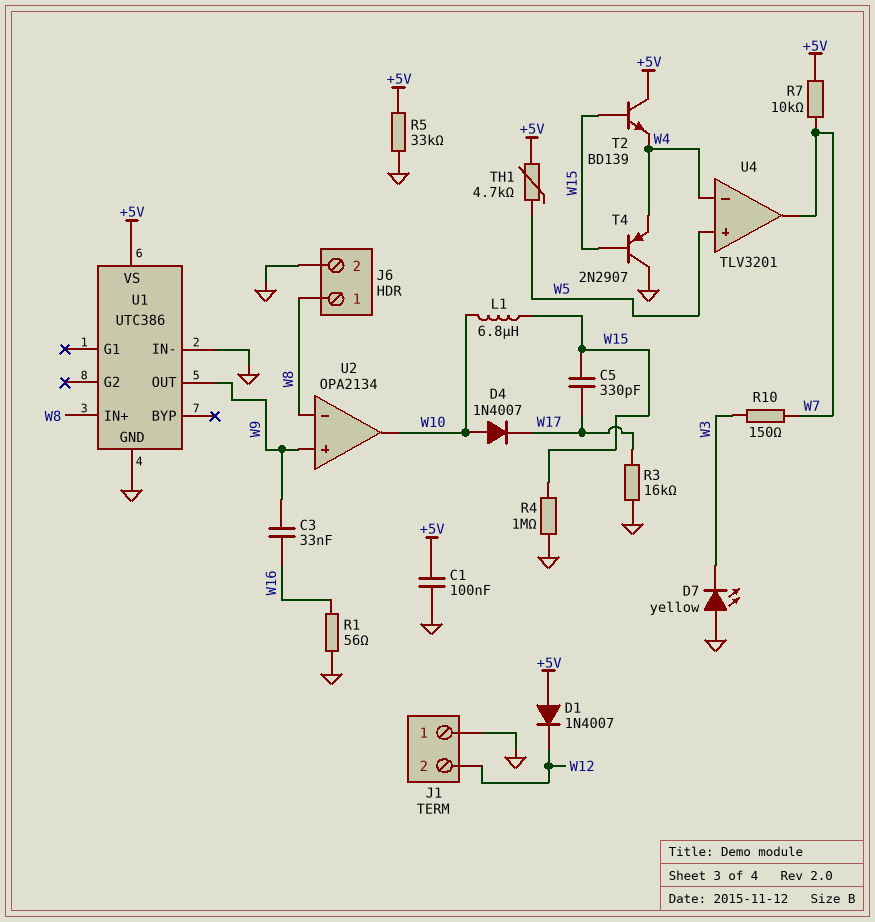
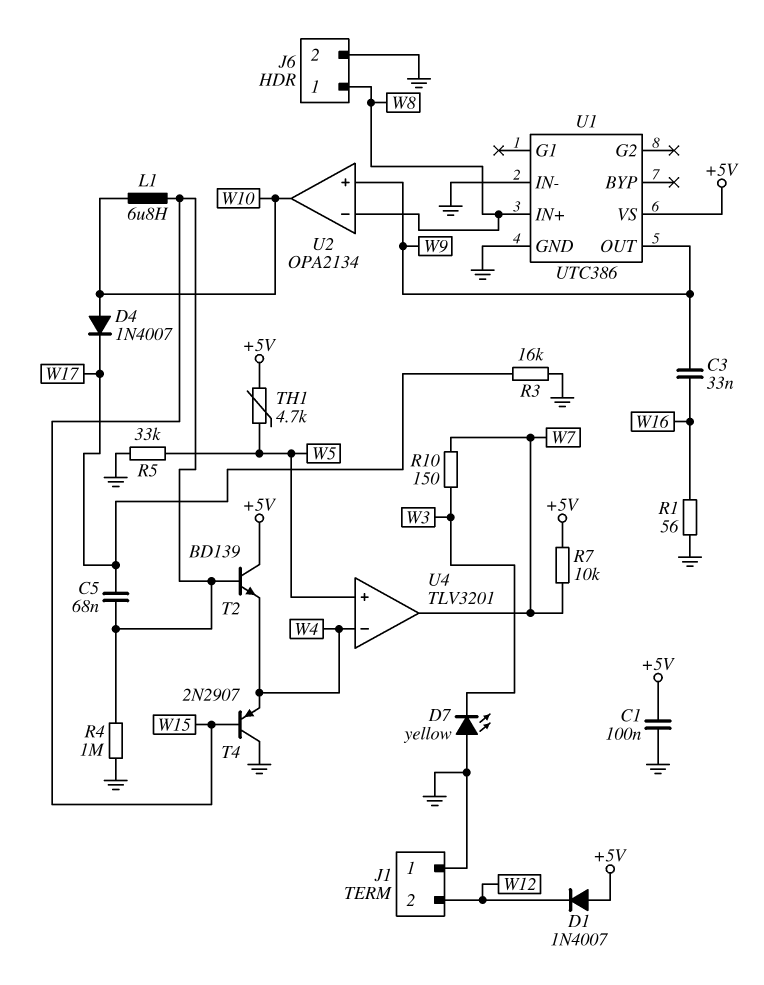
C5: 330pF (W15, W17) -> 68nF (W15, W17)
R5: 33k (+5V, GND) -> 33k (GND, W5)

